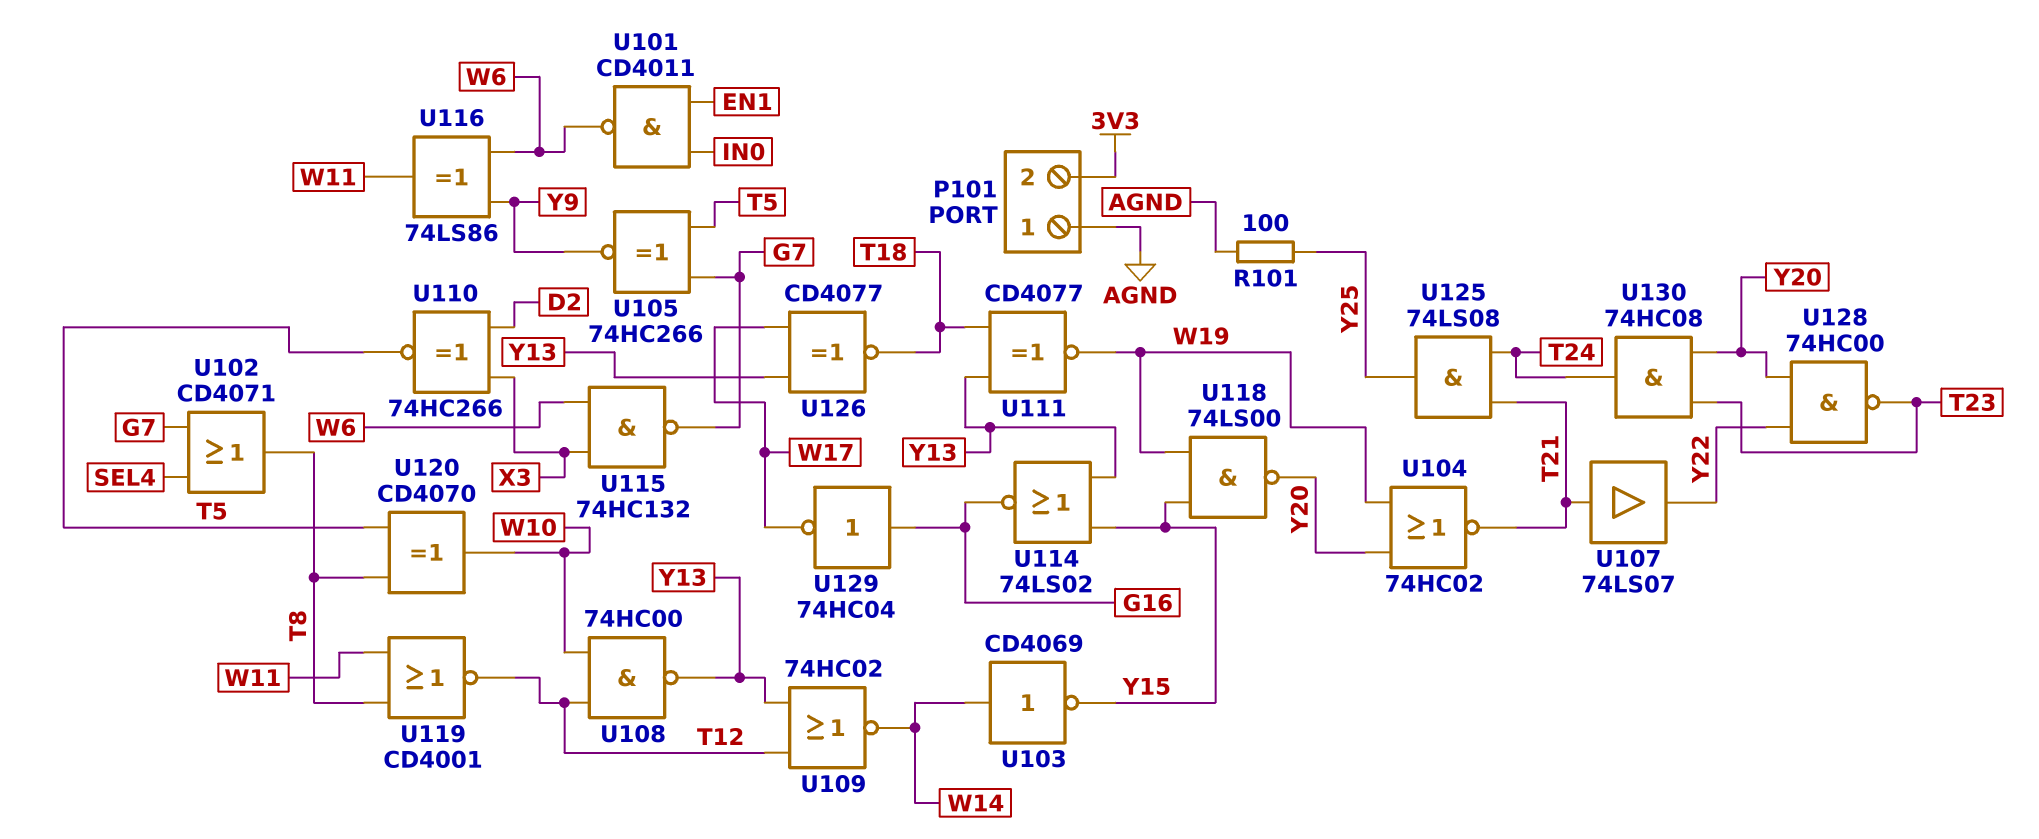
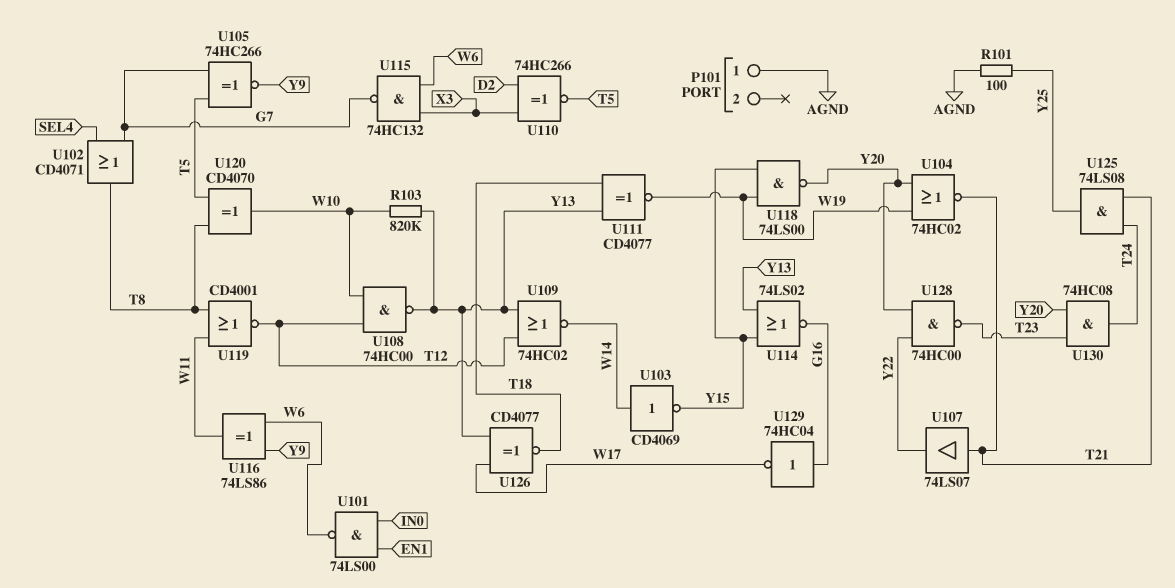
P101 pin 2: 3V3 -> none
R103: none -> 820k (W10, Y13)
U101: NAND CD4011 (in EN1, in IN0, out W6) -> NAND 74LS00 (in EN1, in IN0, out W6)

